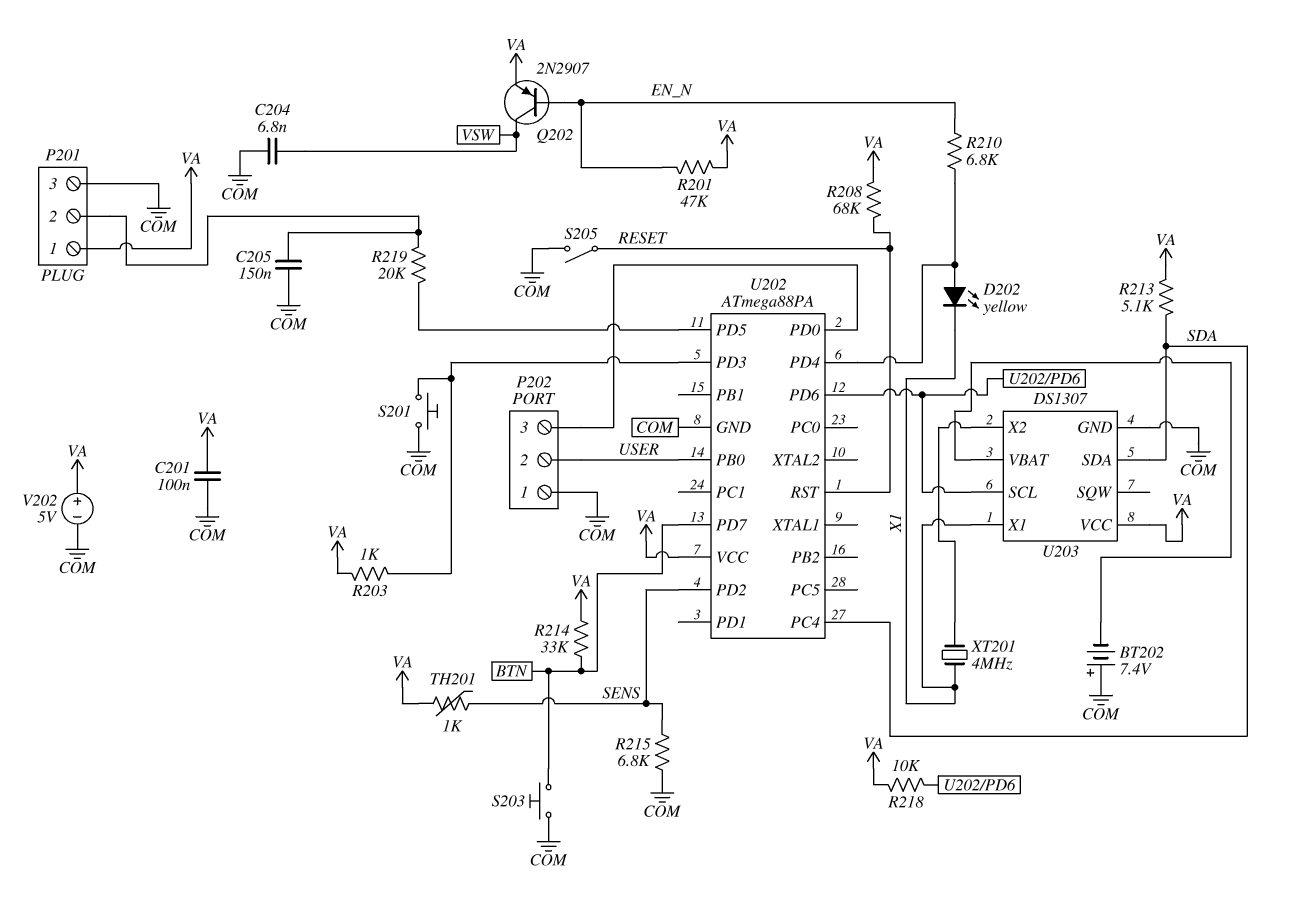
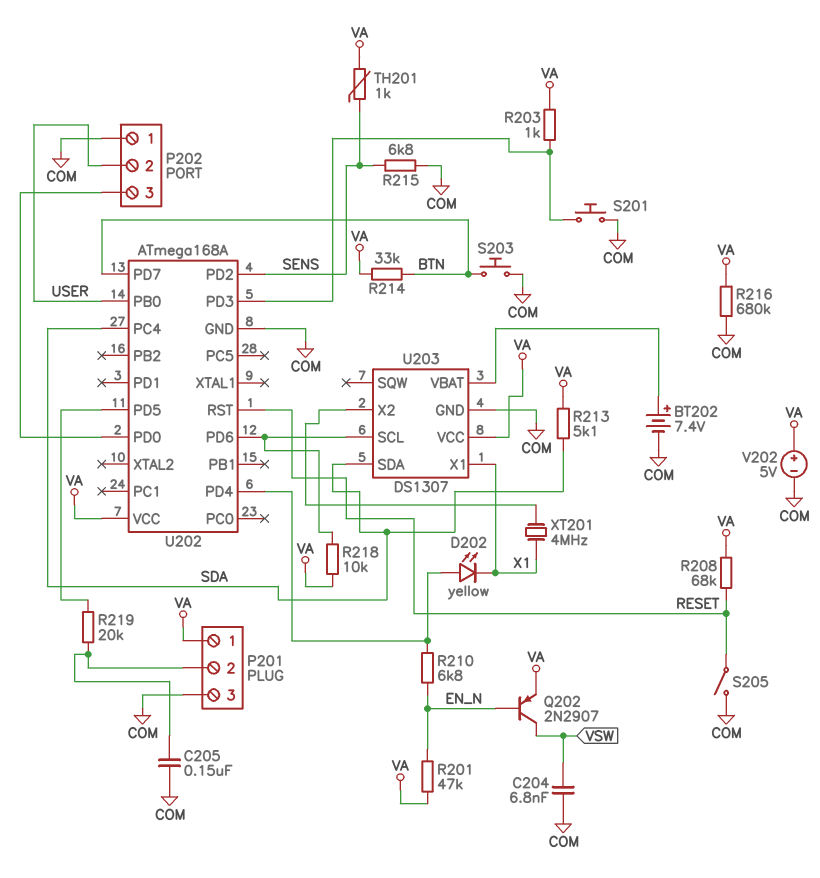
BT202: 7.4V (plus COM, minus U203/VBAT) -> 7.4V (plus U203/VBAT, minus COM)
C201: 100nF (COM, VA) -> none
R216: none -> 680k (COM, VA)
U202: ATmega88PA -> ATmega168A

